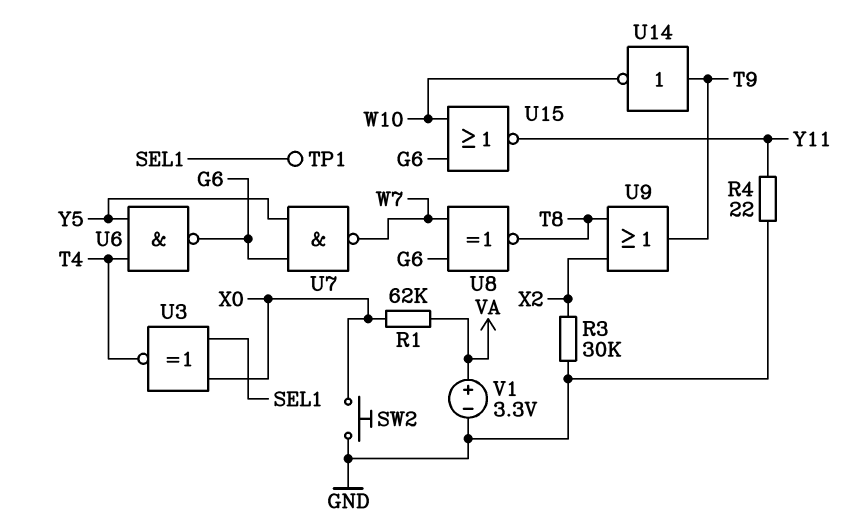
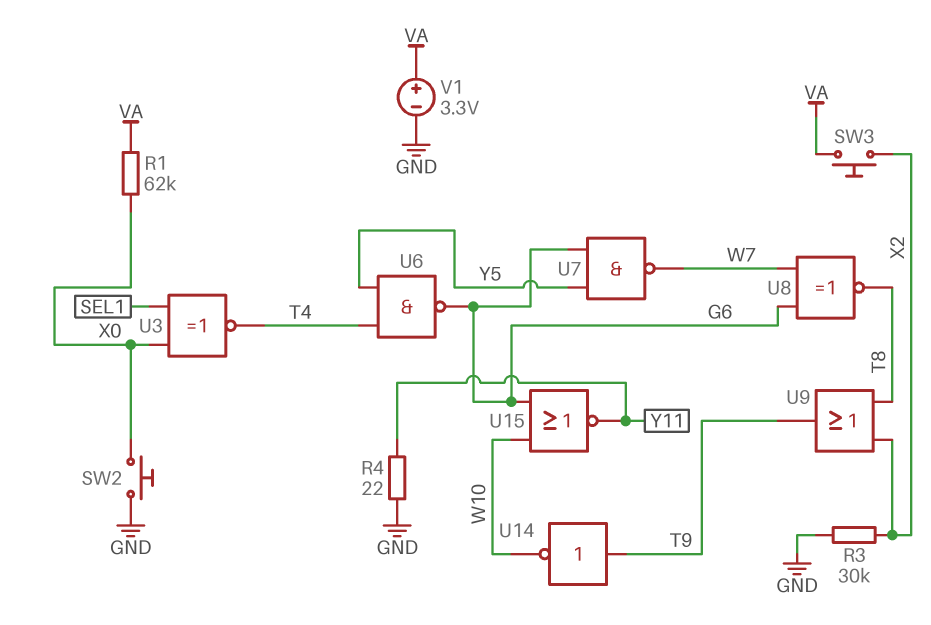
SW3: none -> button (VA, X2)
TP1: test point (SEL1) -> none

